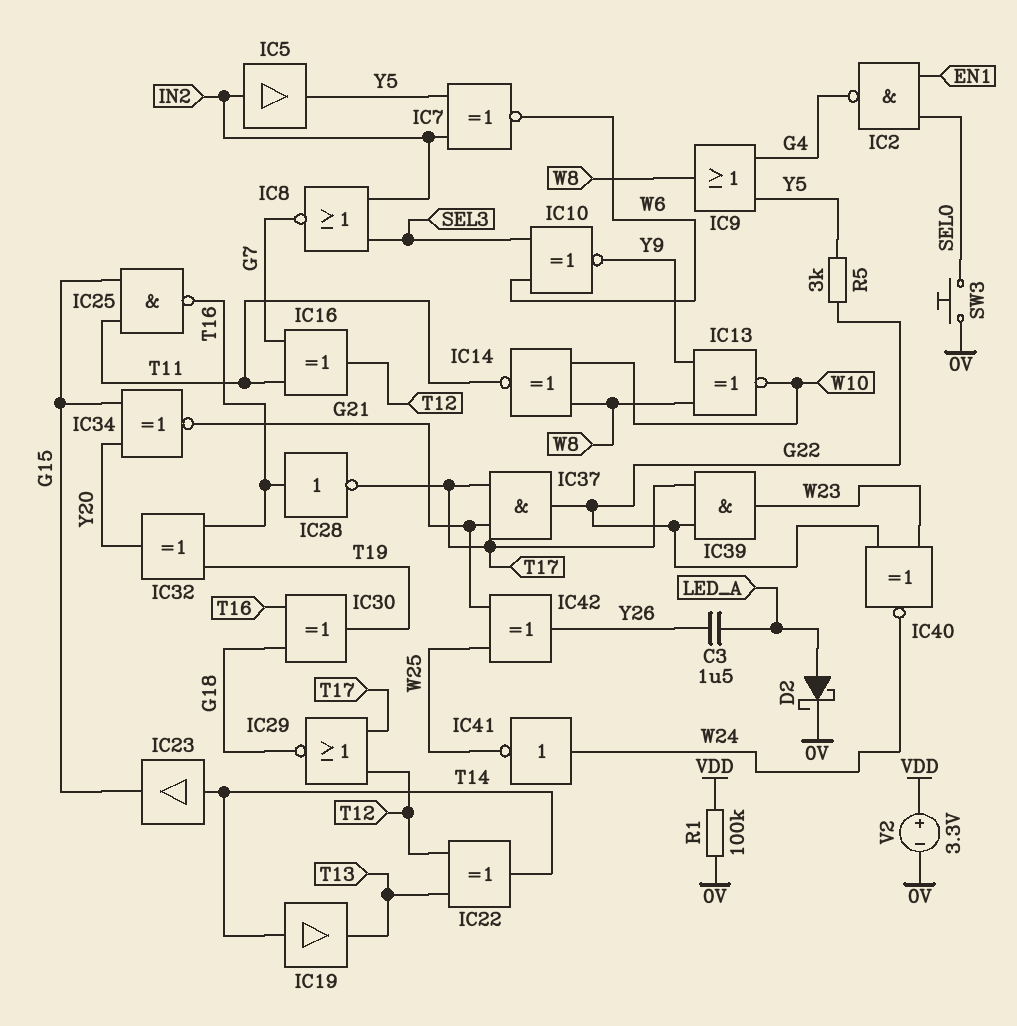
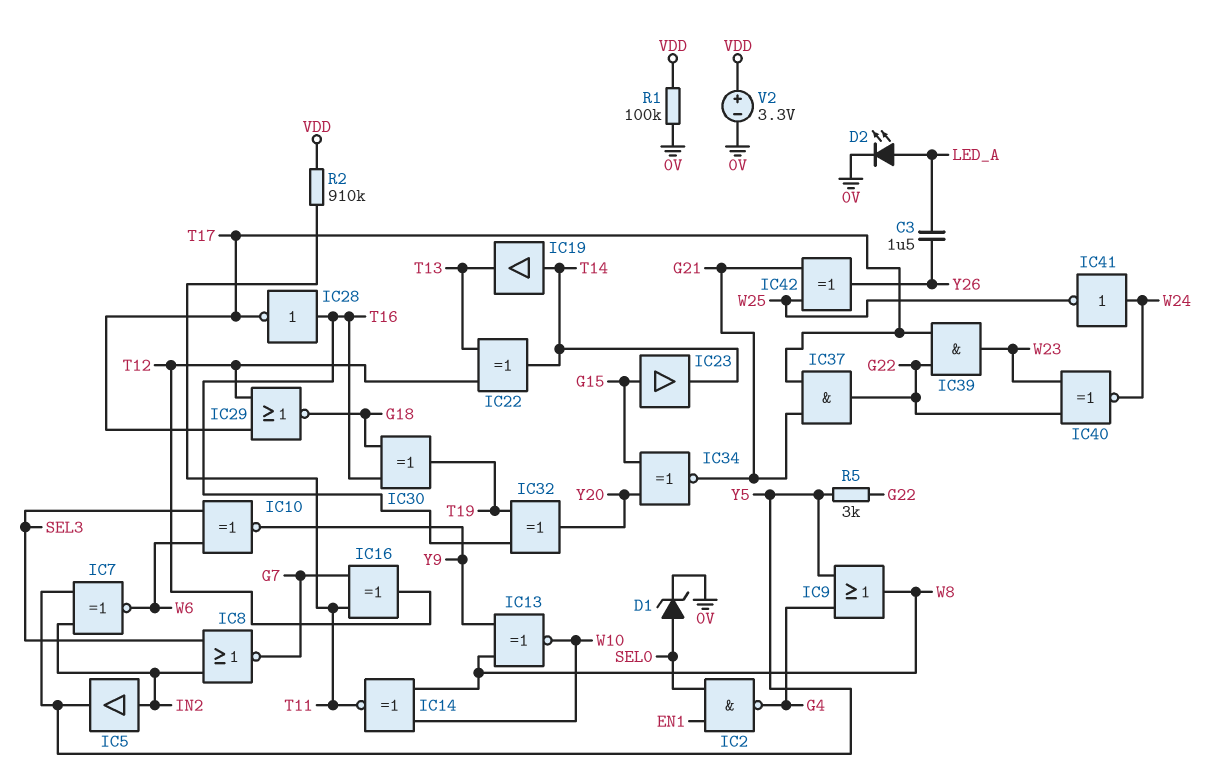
D1: none -> zener (A SEL0, K 0V)
D2: schottky (A LED_A, K 0V) -> LED (A LED_A, K 0V)
IC23: buffer (in T14, out G15) -> buffer (in G15, out T14)
IC25: NAND (in G15, in T11, out T16) -> none
R2: none -> 910k (T11, VDD)
SW3: button (0V, SEL0) -> none

